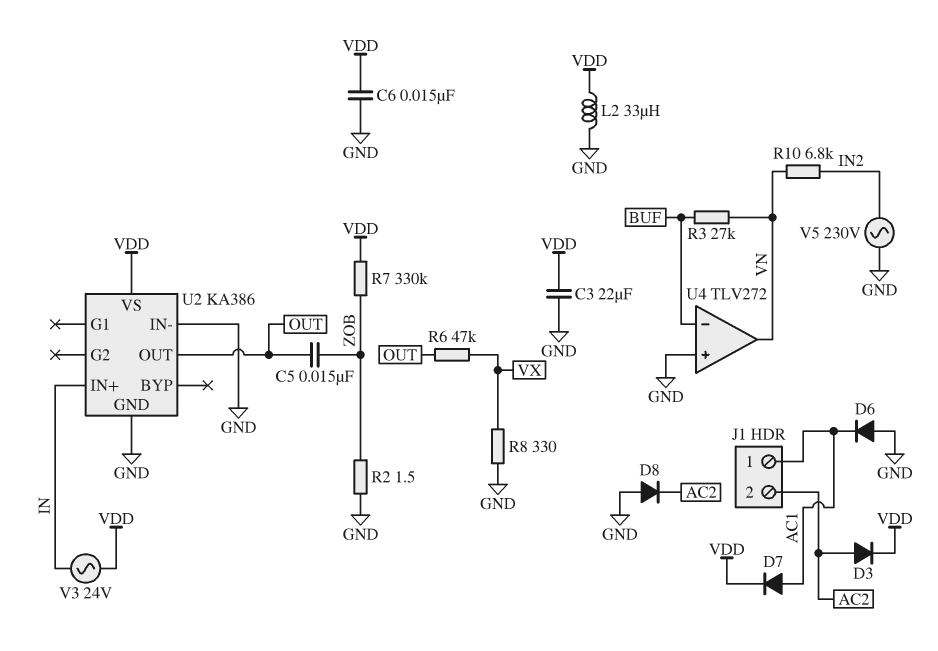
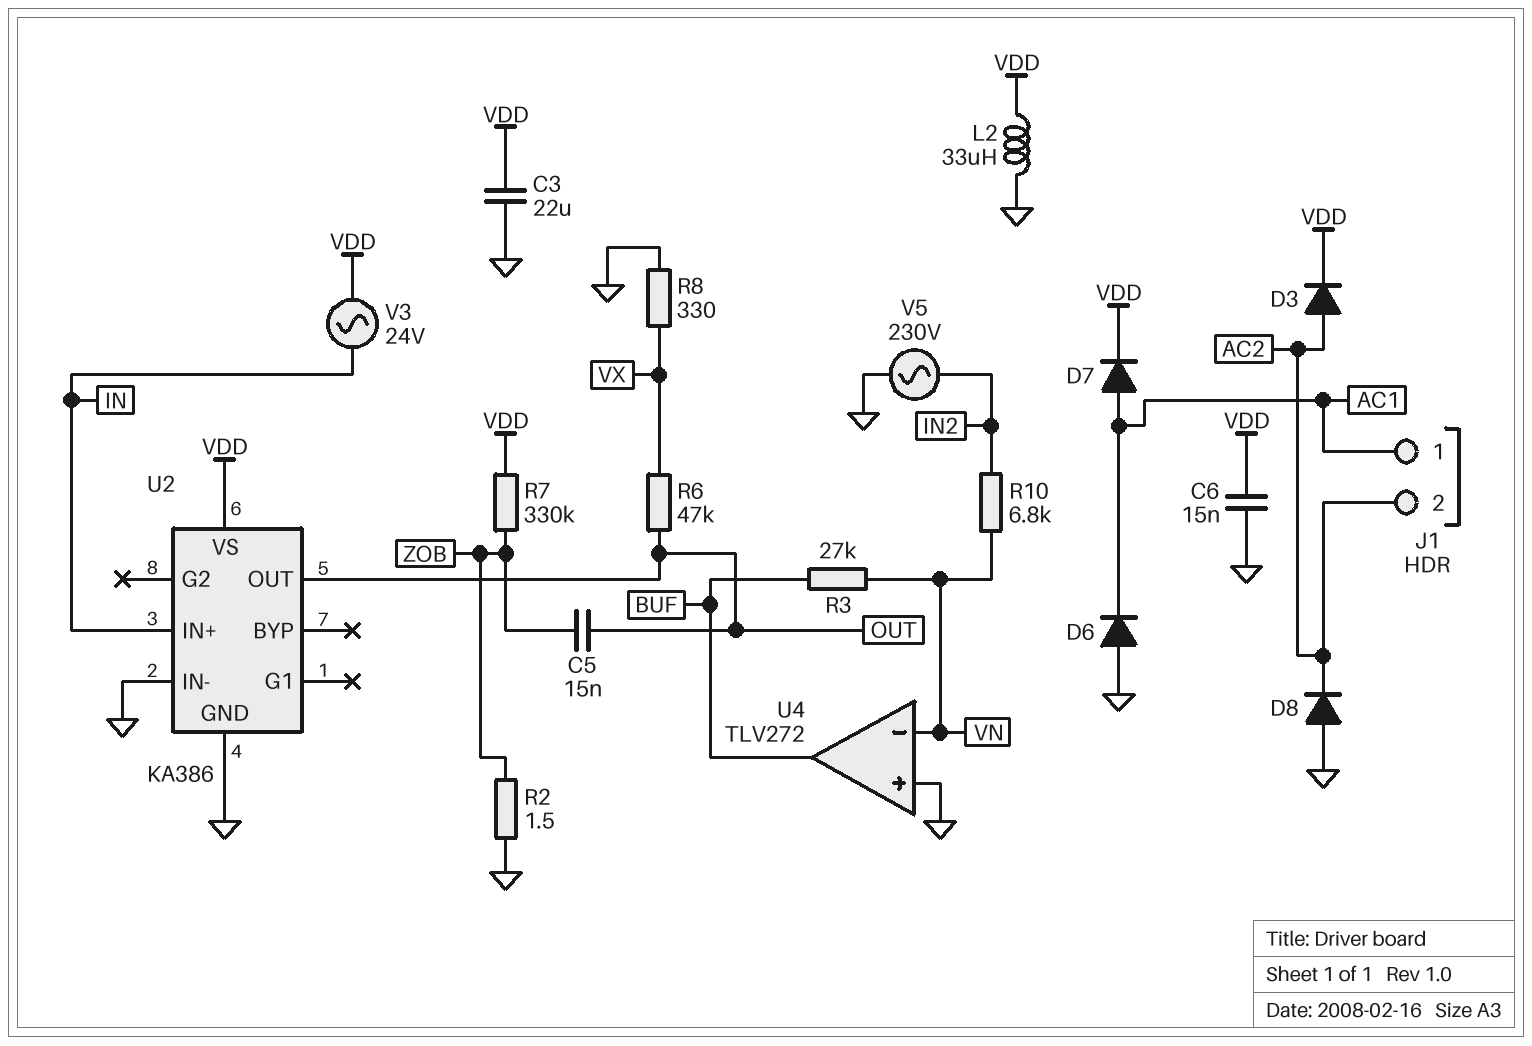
U4 pin in-: BUF -> VN
U4 pin out: VN -> BUF

